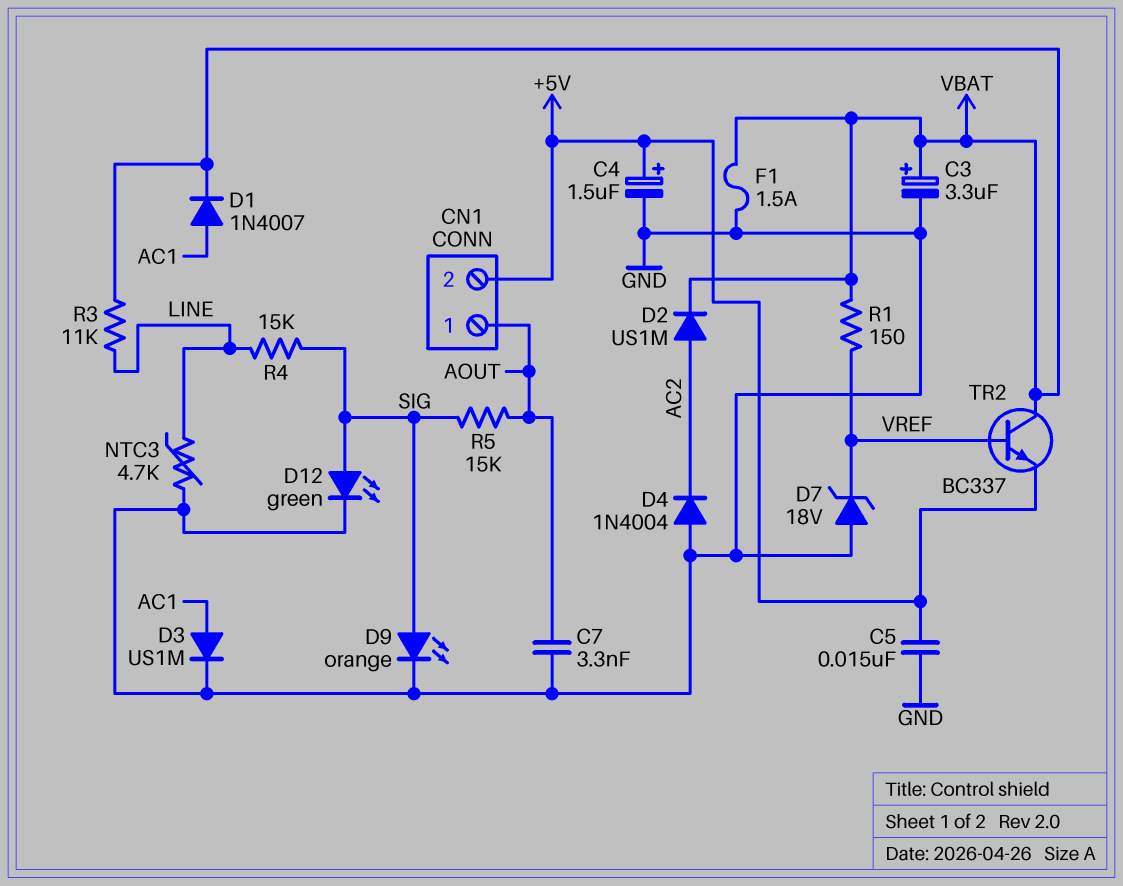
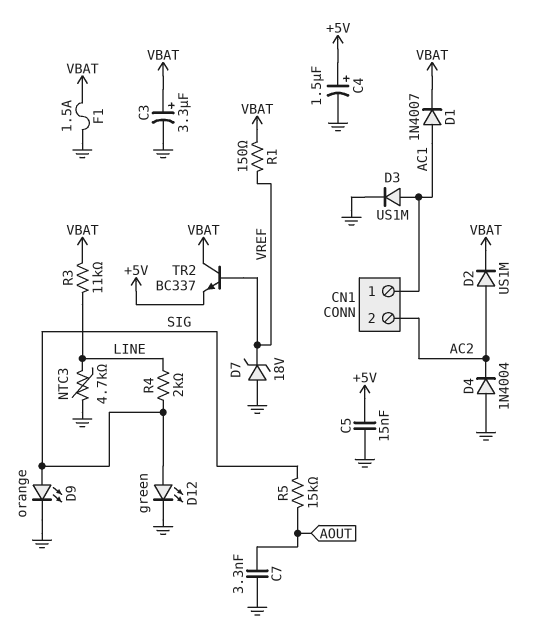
CN1 pin 1: AOUT -> AC1
CN1 pin 2: +5V -> AC2
R4: 15k (LINE, SIG) -> 2k (LINE, SIG)

